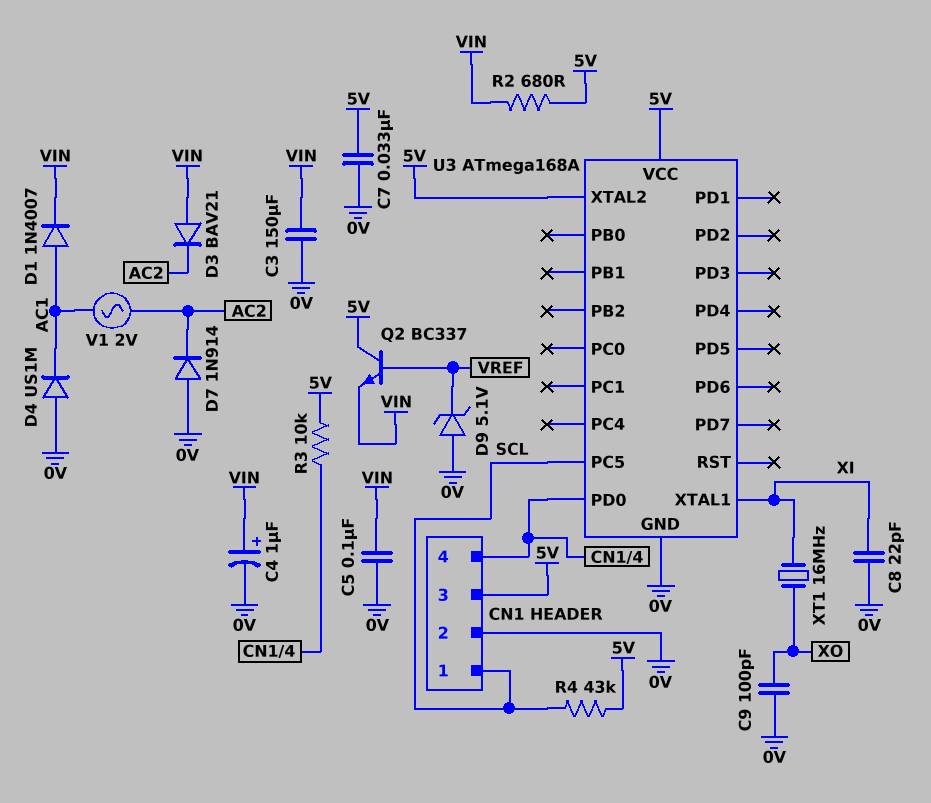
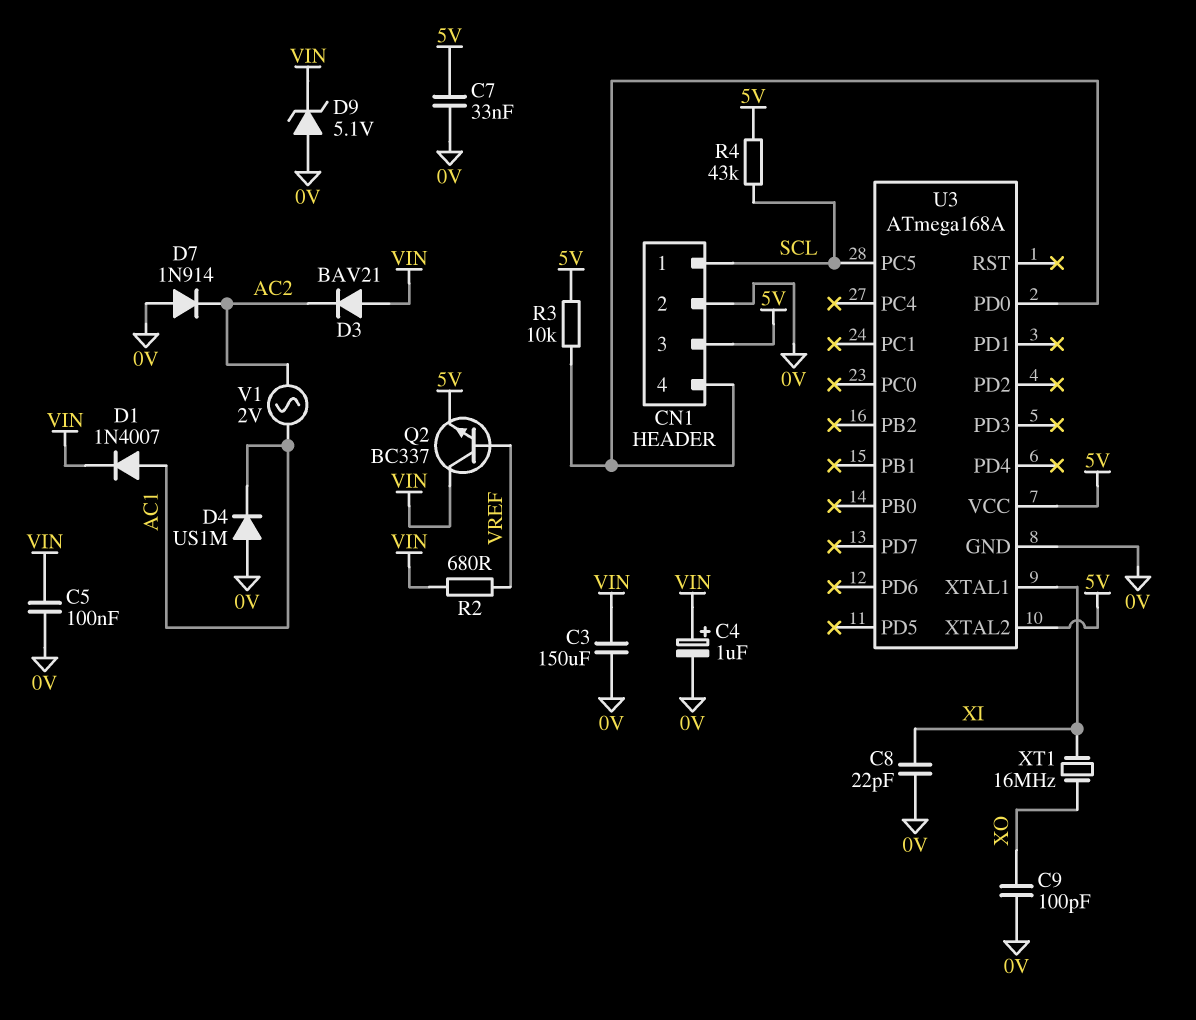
D9: zener 5.1V (A 0V, K VREF) -> zener 5.1V (A 0V, K VIN)
Q2: NPN BC337 (B VREF, C 5V, E VIN) -> NPN BC337 (B VREF, C VIN, E 5V)
R2: 680 (5V, VIN) -> 680 (VIN, VREF)

